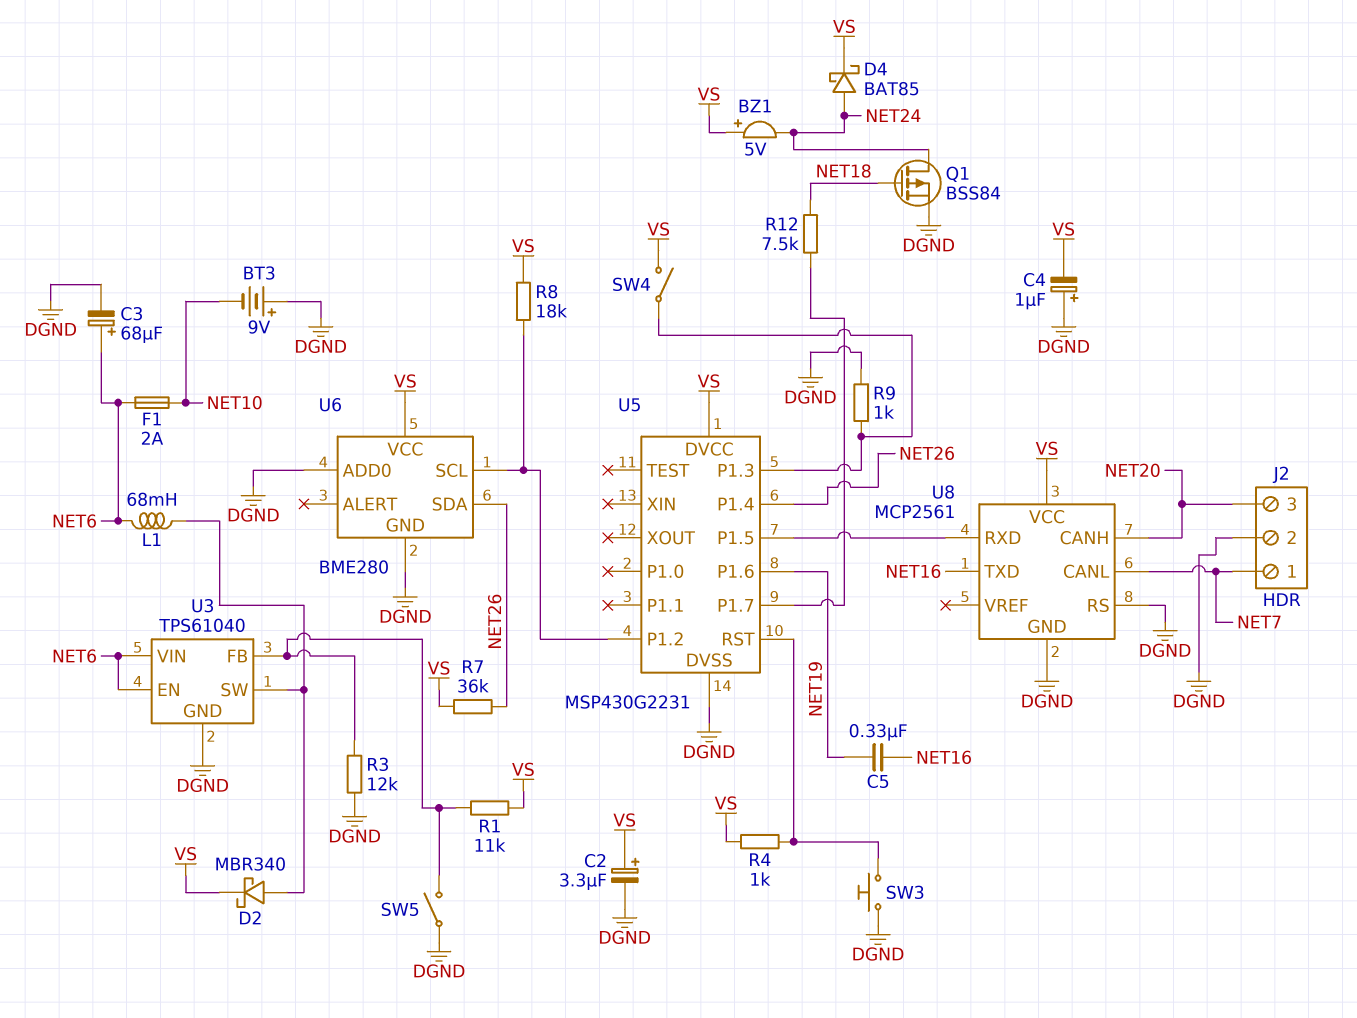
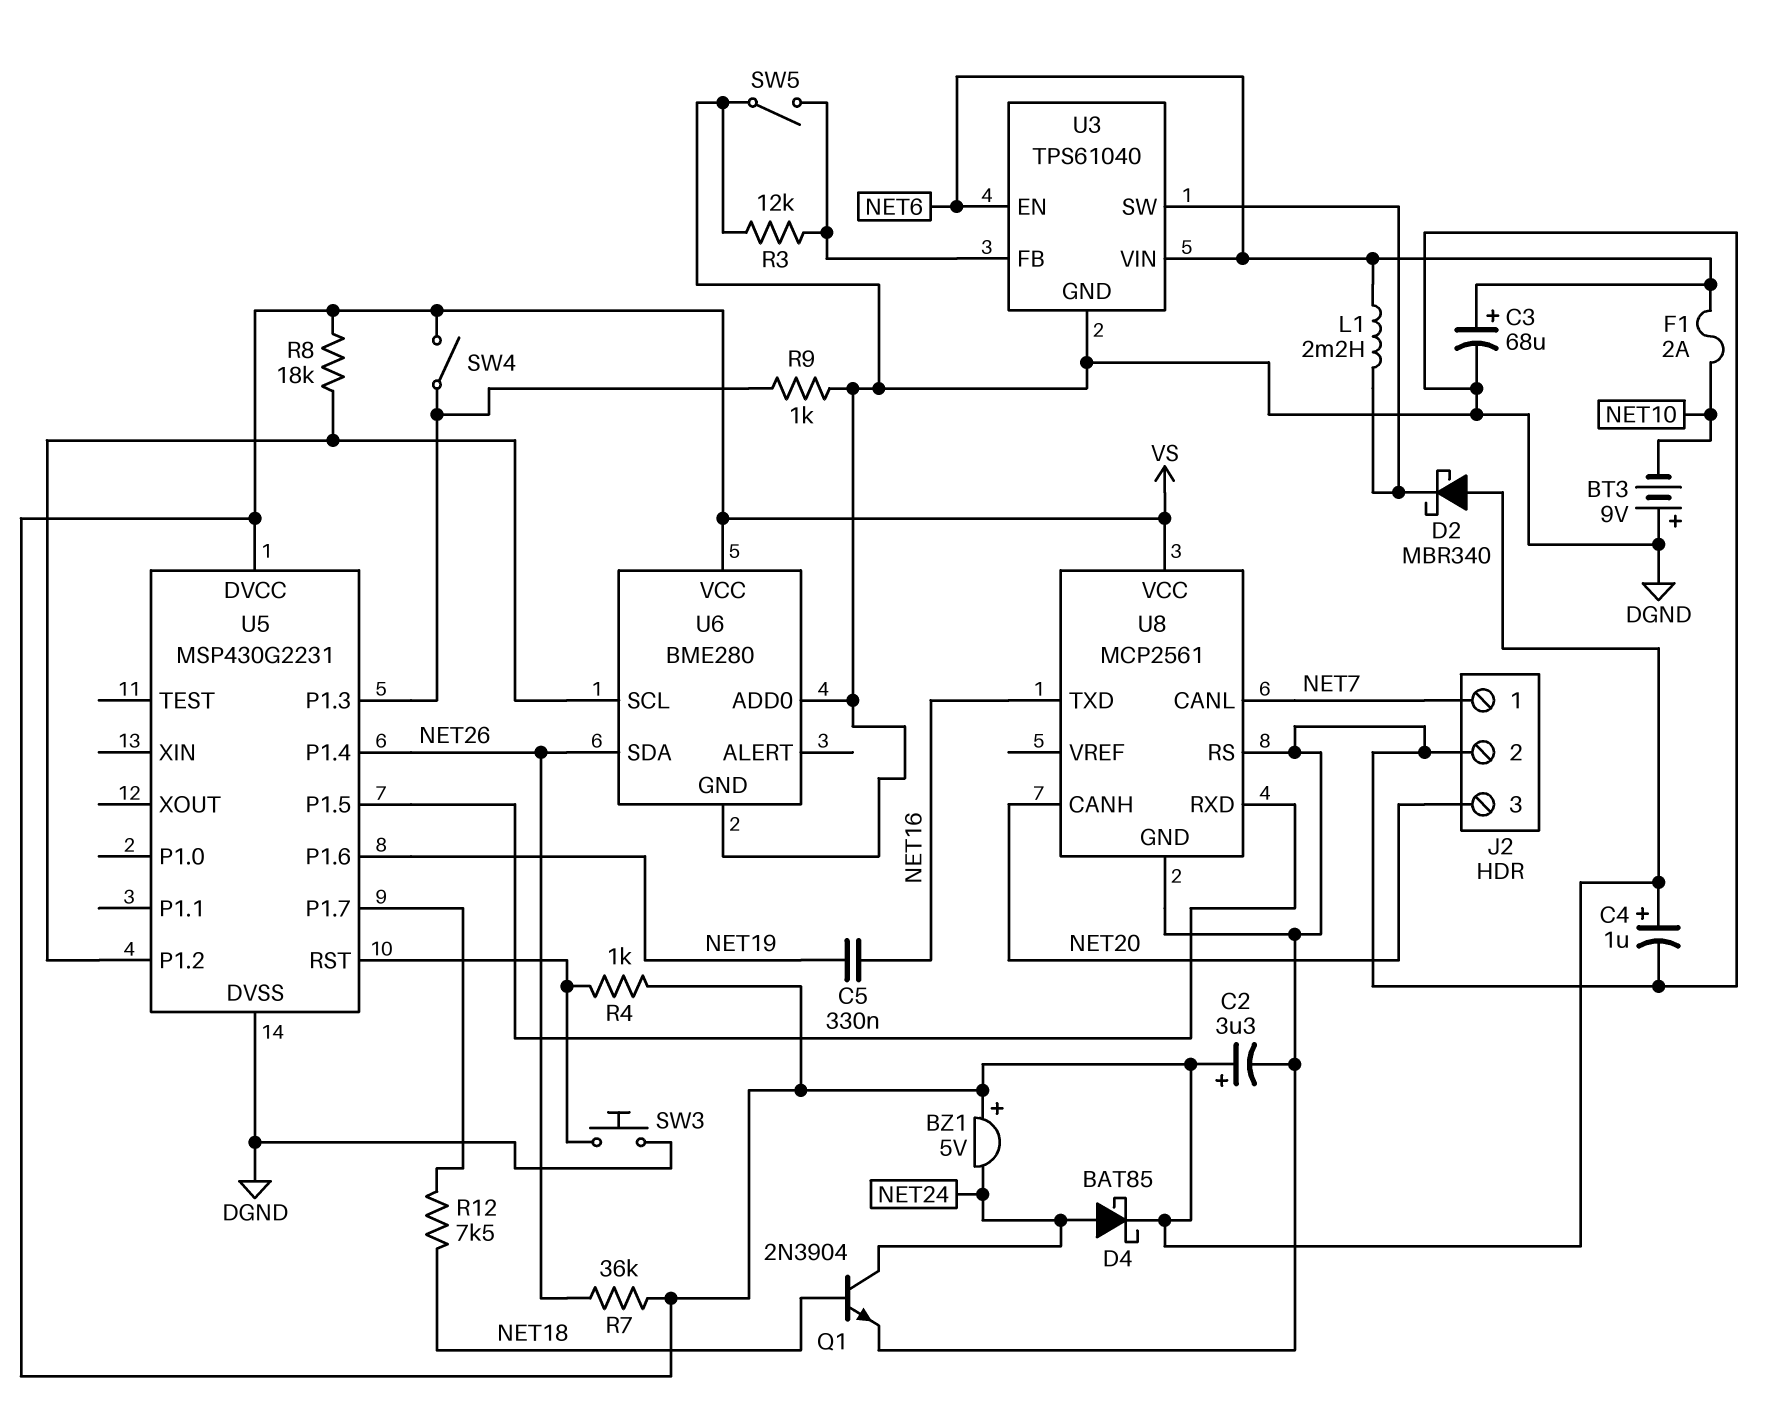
C4: 1uF (plus DGND, minus VS) -> 1uF (plus VS, minus DGND)
D2: schottky MBR340 (A U3/SW, K VS) -> schottky MBR340 (A VS, K U3/SW)
L1: 68mH (NET6, U3/SW) -> 2.2mH (NET6, U3/SW)
Q1: PMOS BSS84 (G NET18, D NET24, S DGND) -> NPN 2N3904 (B NET18, C NET24, E DGND)
R1: 11k (U3/FB, VS) -> none

